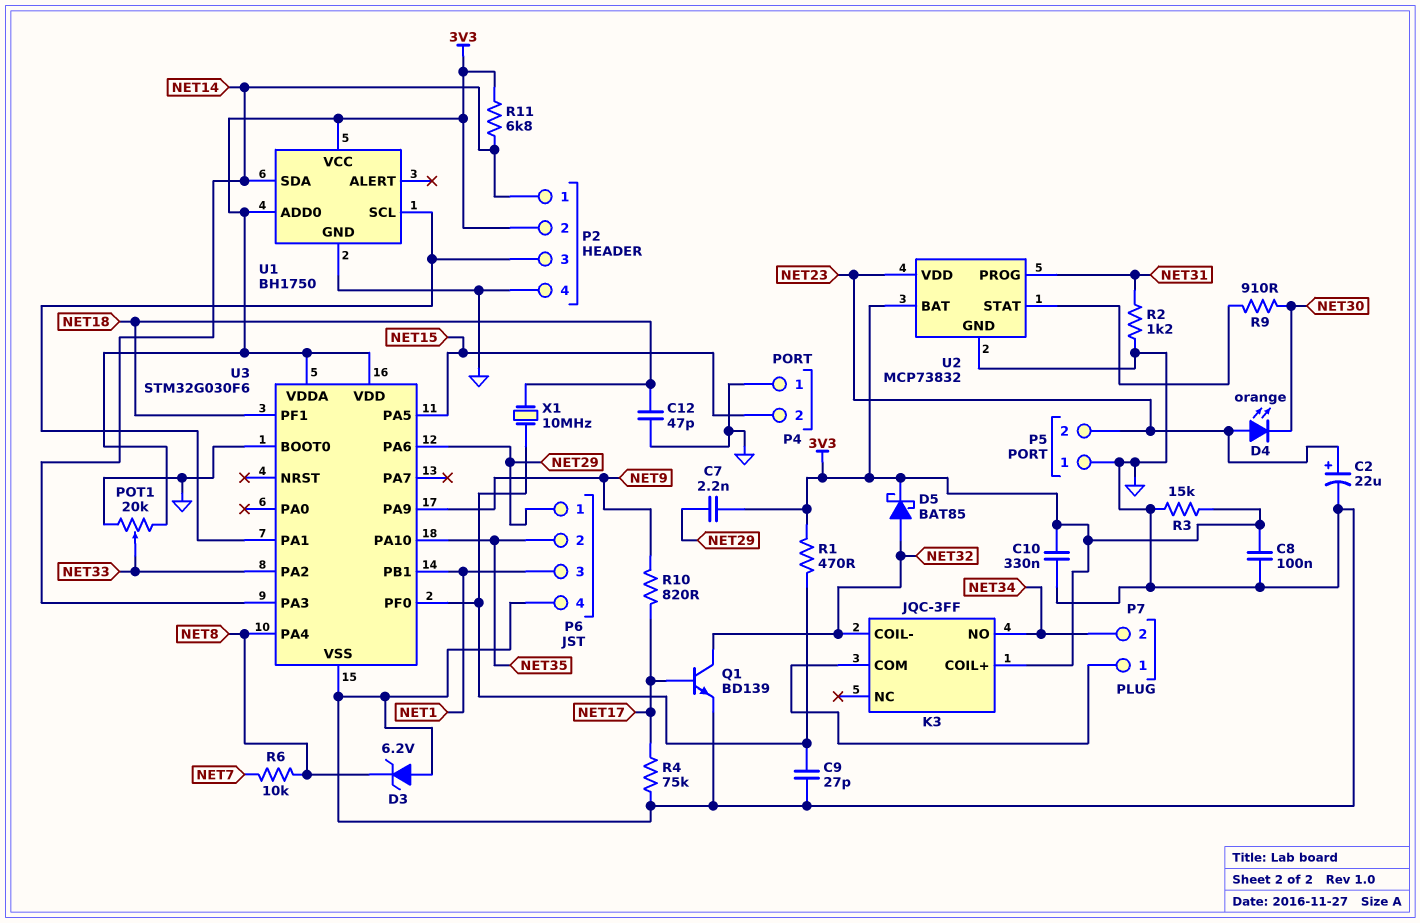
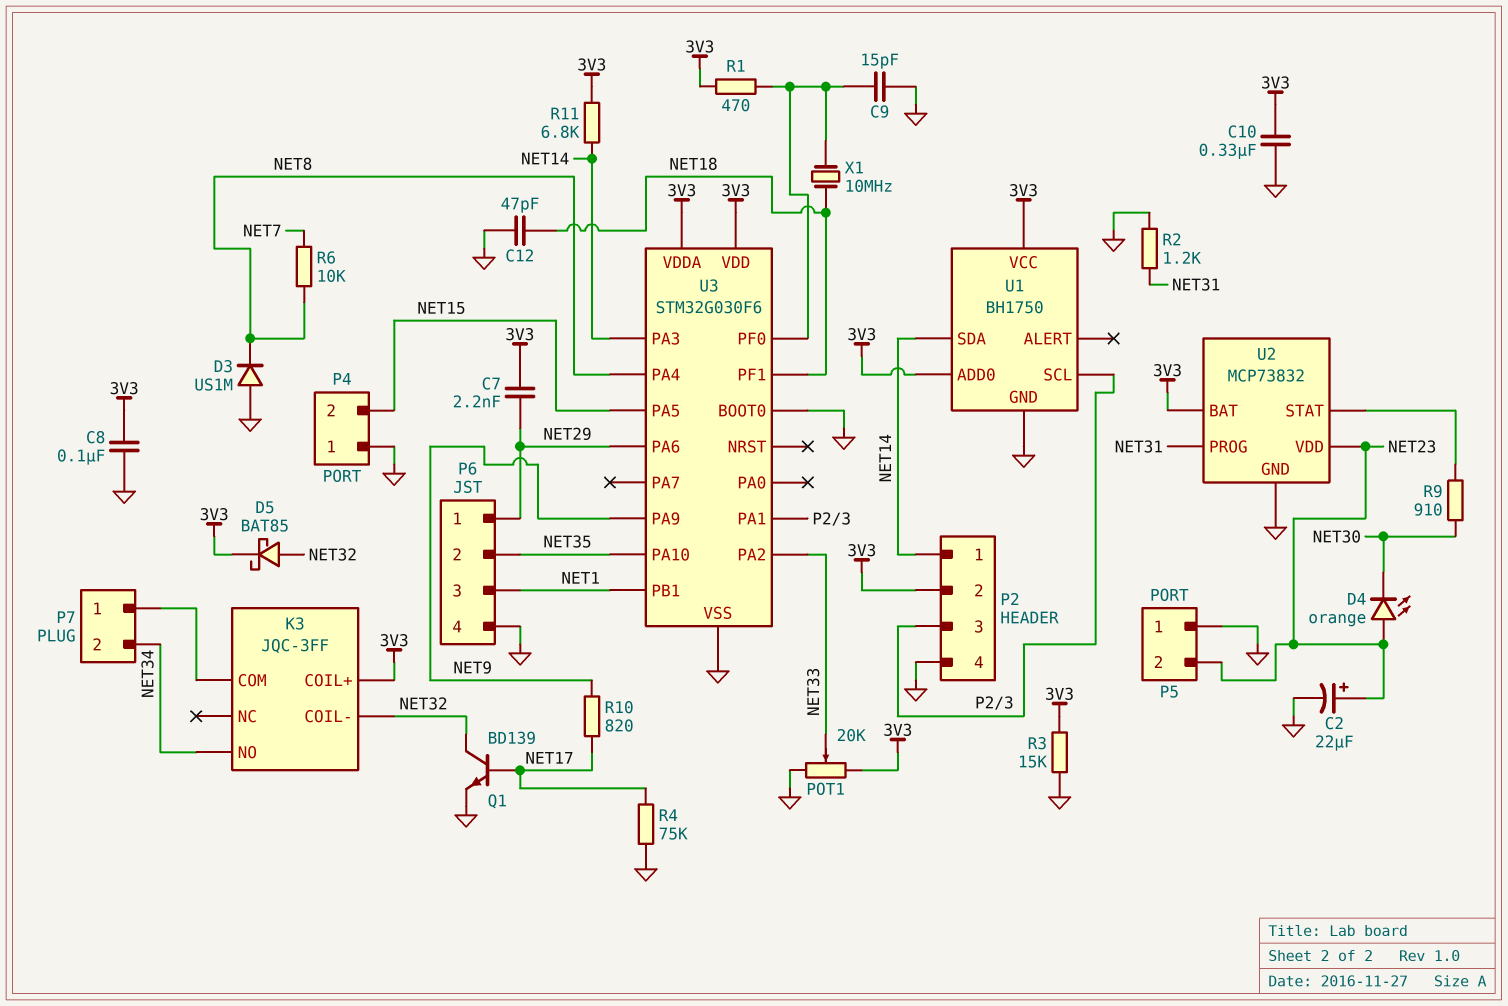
C9: 27pF (GND, U3/PF0) -> 15pF (GND, U3/PF0)
D3: zener 6.2V (A GND, K NET8) -> diode US1M (A GND, K NET8)

